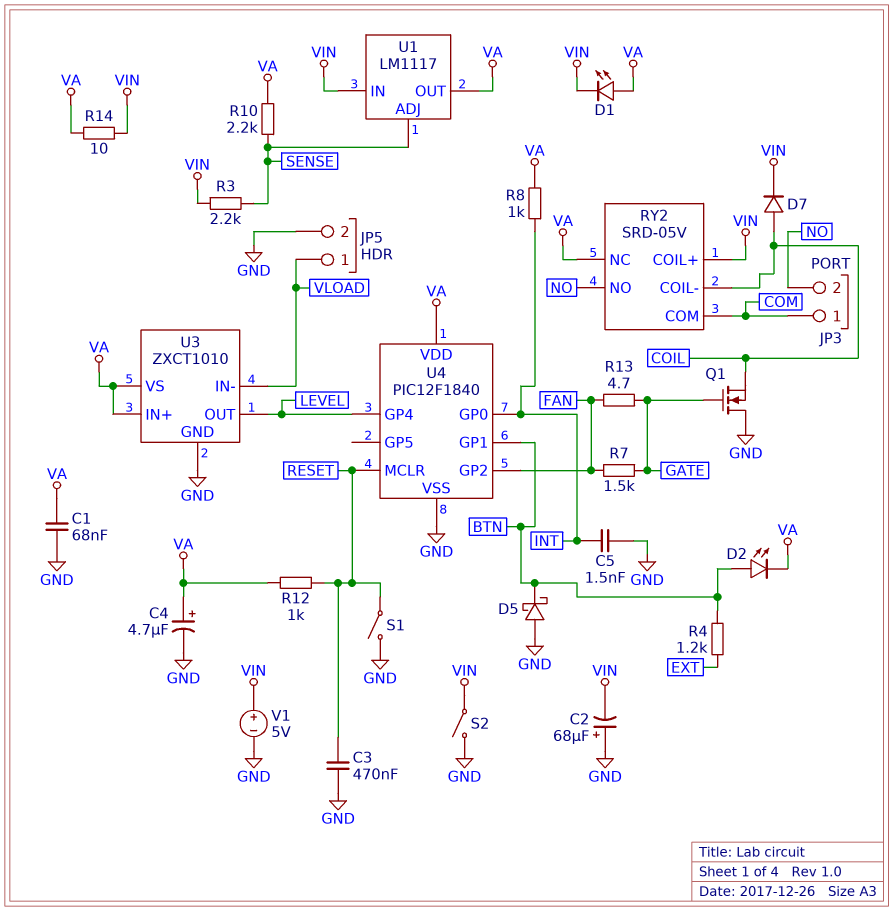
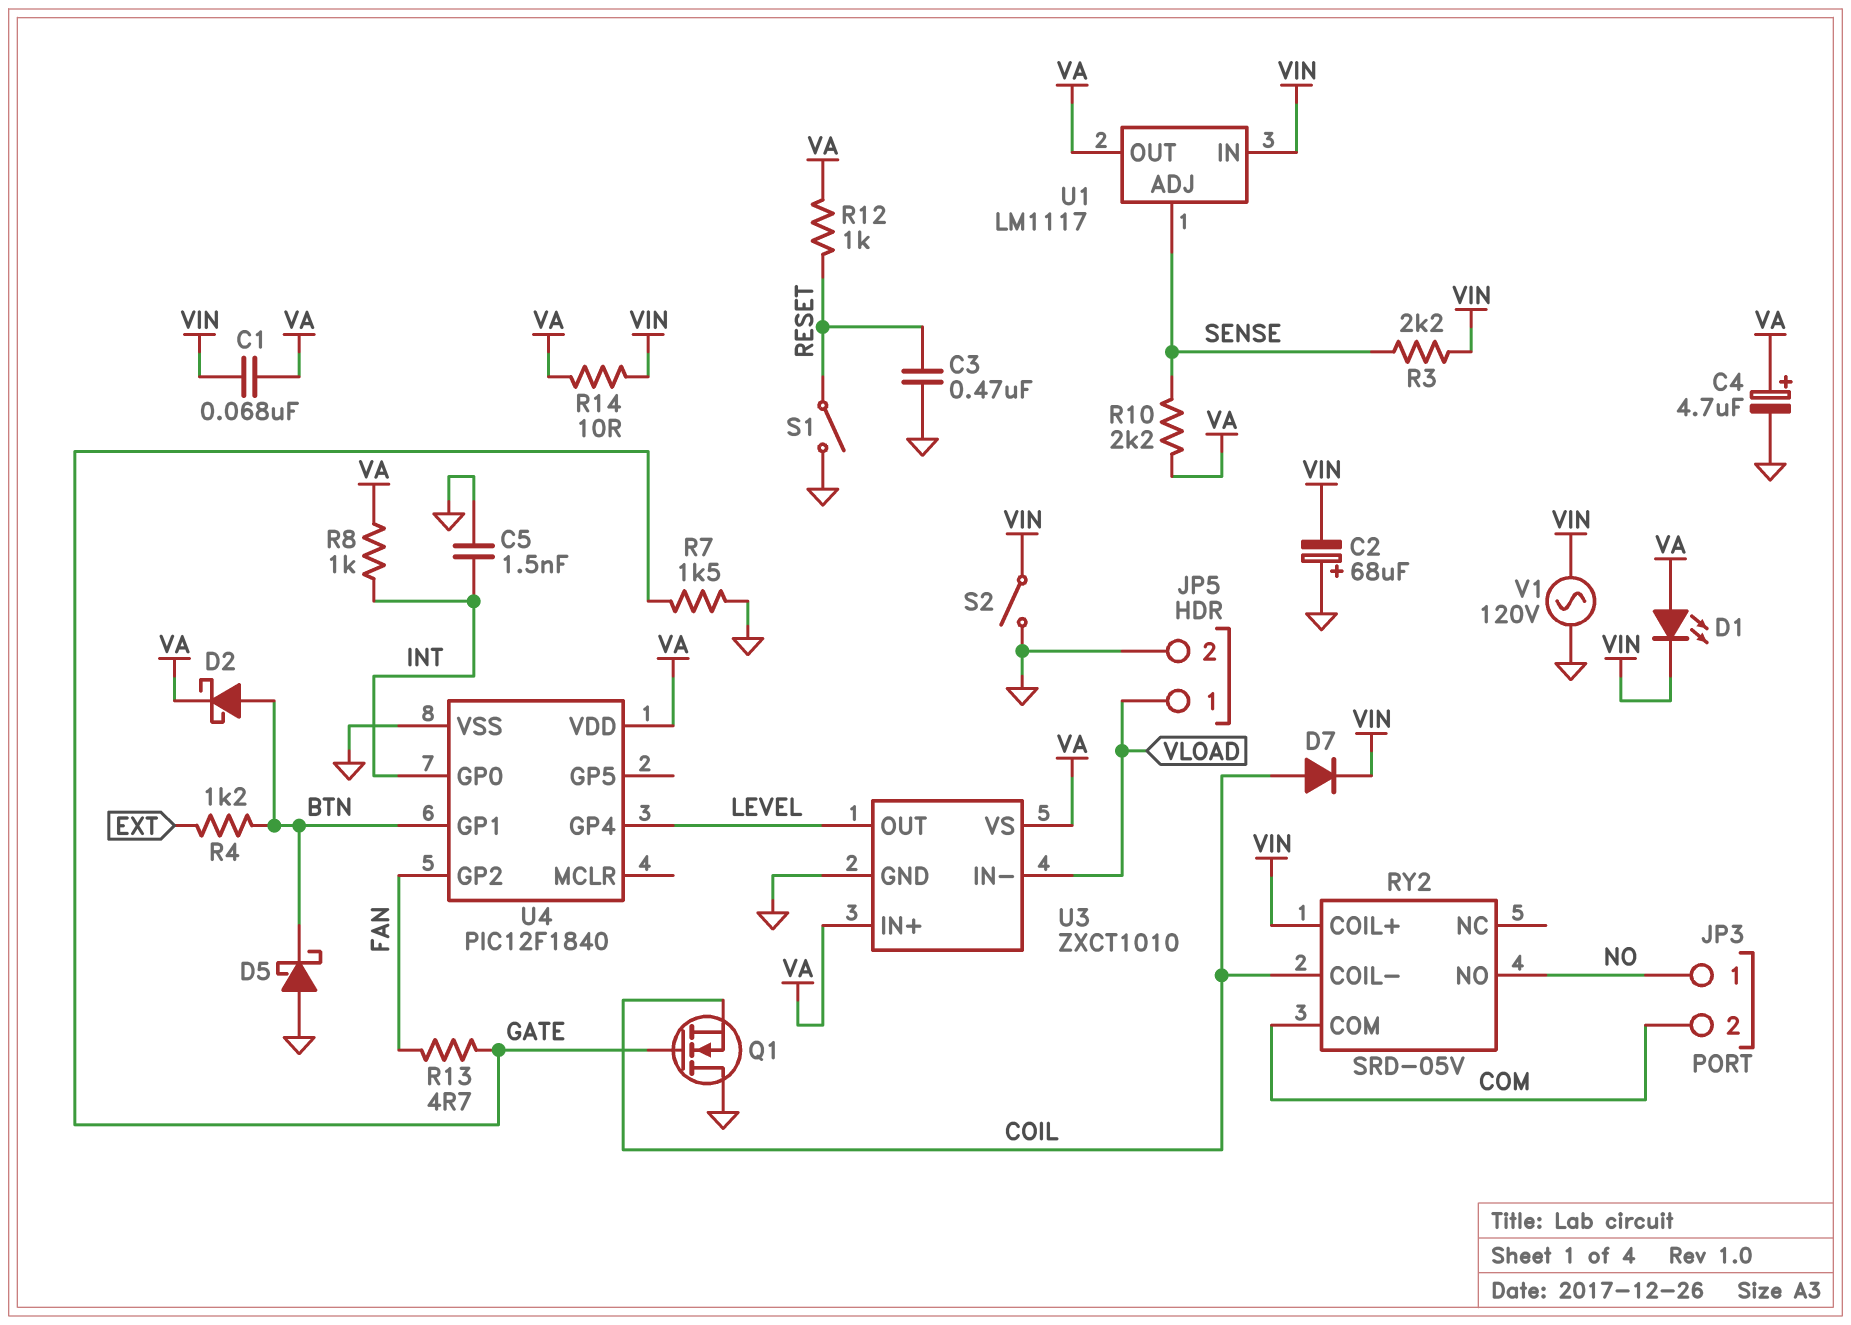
C1: 68nF (GND, VA) -> 68nF (VA, VIN)
D2: LED (A BTN, K VA) -> schottky (A BTN, K VA)
JP3 pin 1: COM -> NO
JP3 pin 2: NO -> COM
R7: 1.5k (FAN, GATE) -> 1.5k (GATE, GND)
RY2 pin NC: VA -> none
U4 pin MCLR: RESET -> none
V1: 5V (plus VIN, minus GND) -> AC 120V (GND, VIN)

